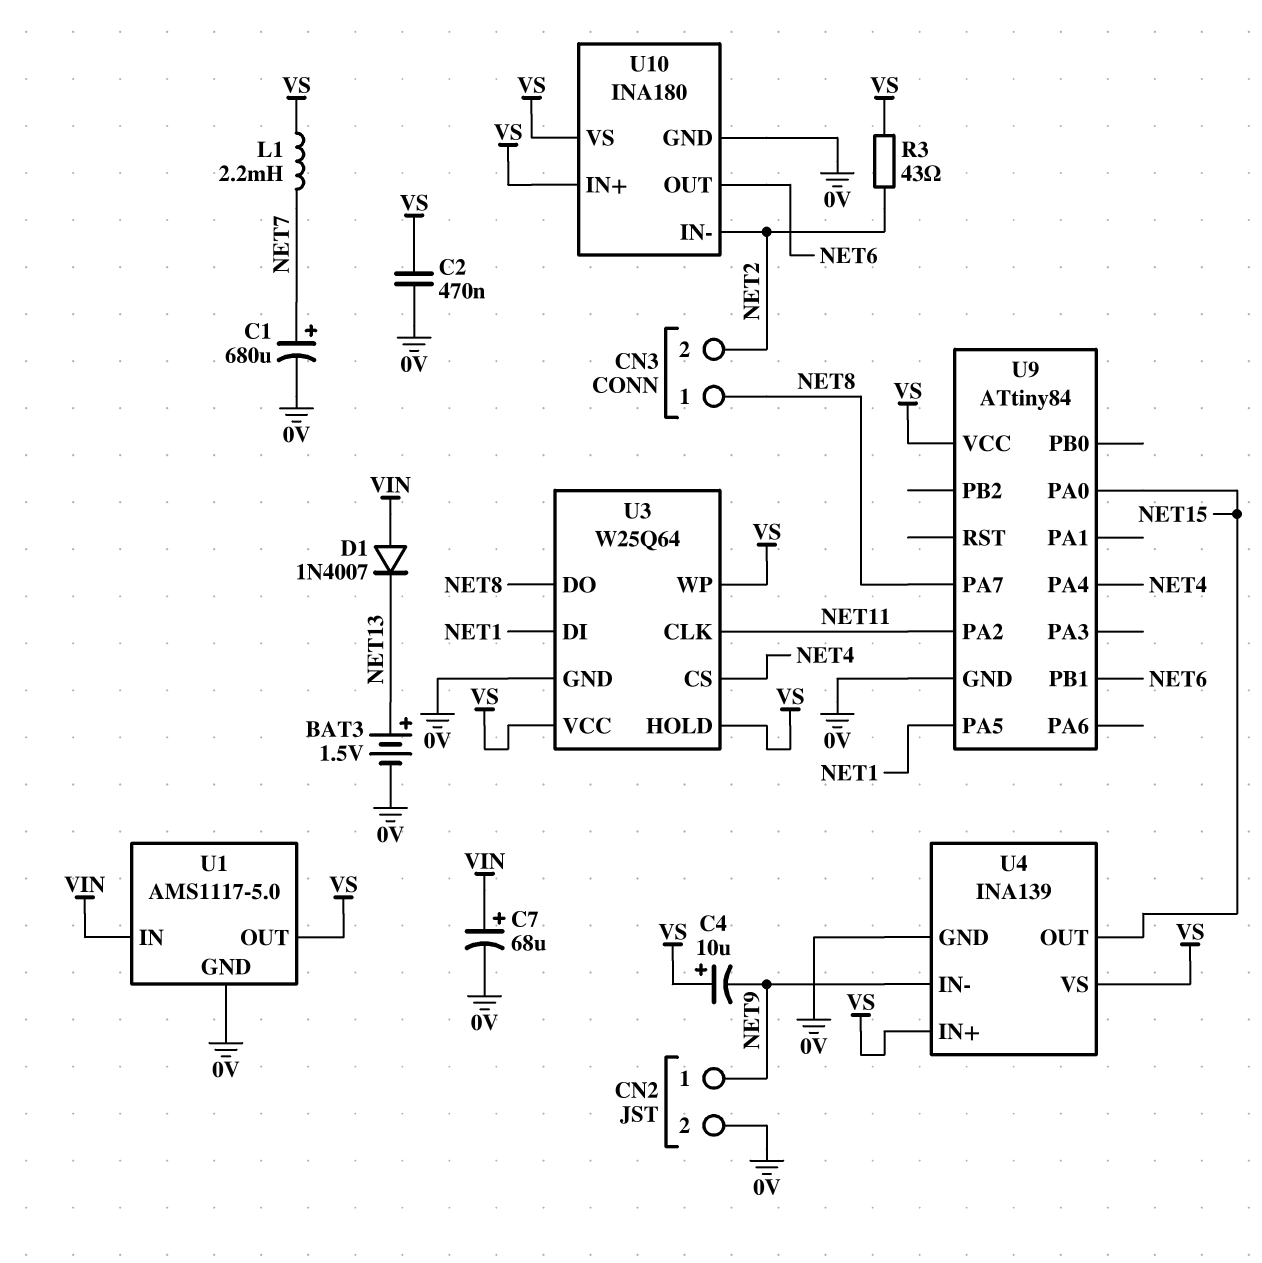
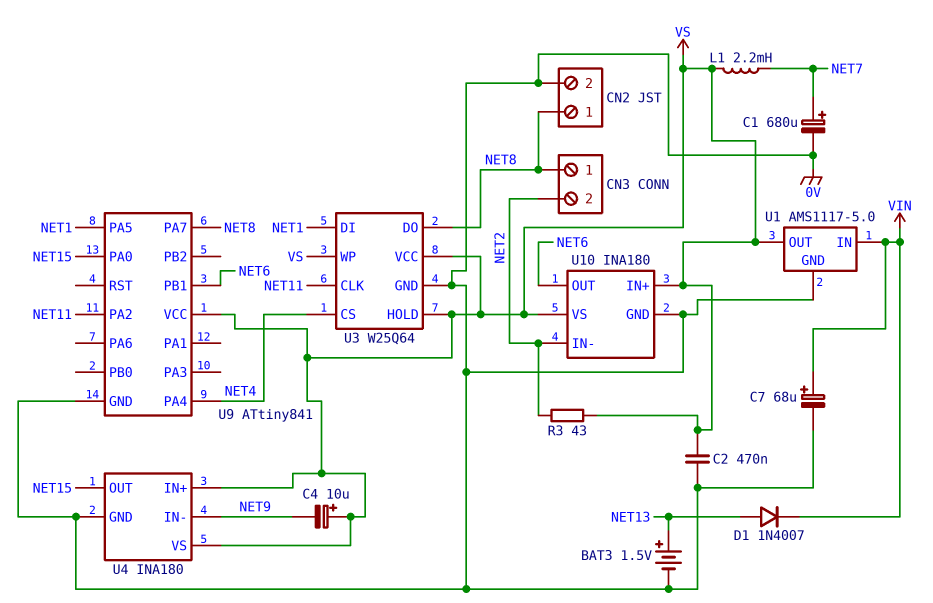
CN2 pin 1: NET9 -> NET8
D1: diode 1N4007 (A VIN, K NET13) -> diode 1N4007 (A NET13, K VIN)
U4: INA139 -> INA180
U9: ATtiny84 -> ATtiny841

